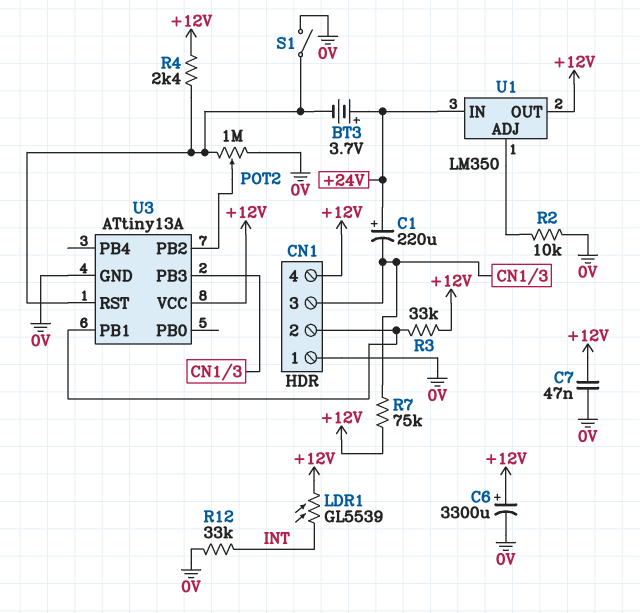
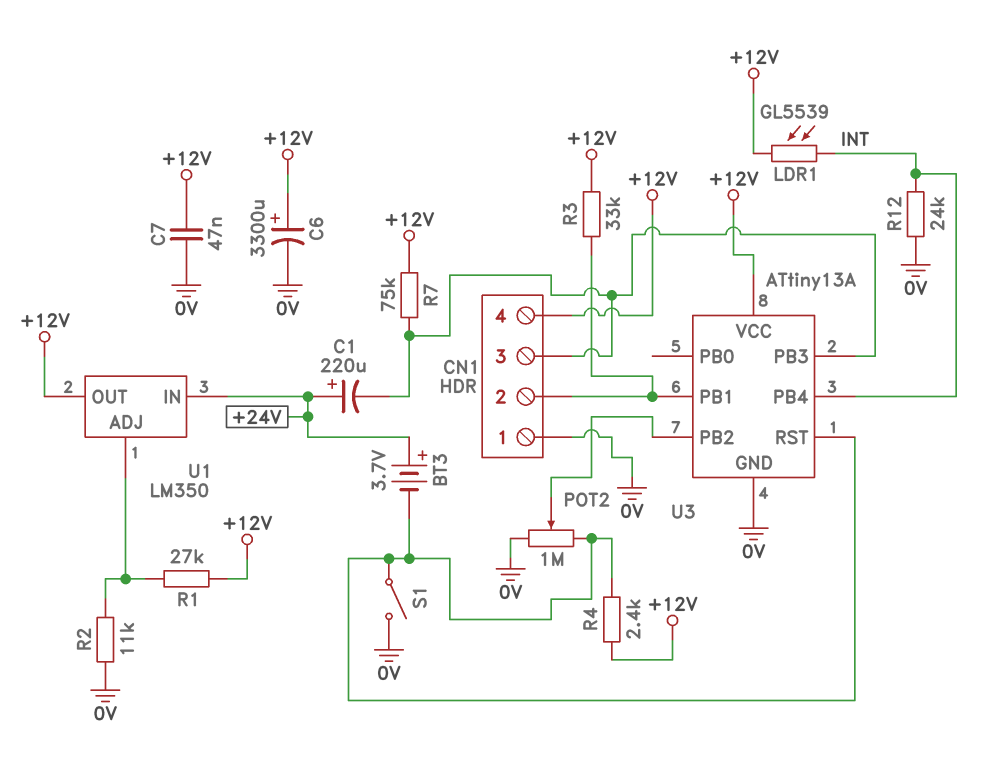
R1: none -> 27k (+12V, U1/ADJ)
R2: 10k (0V, U1/ADJ) -> 11k (0V, U1/ADJ)
R12: 33k (0V, INT) -> 24k (0V, INT)
U3 pin PB4: none -> INT

